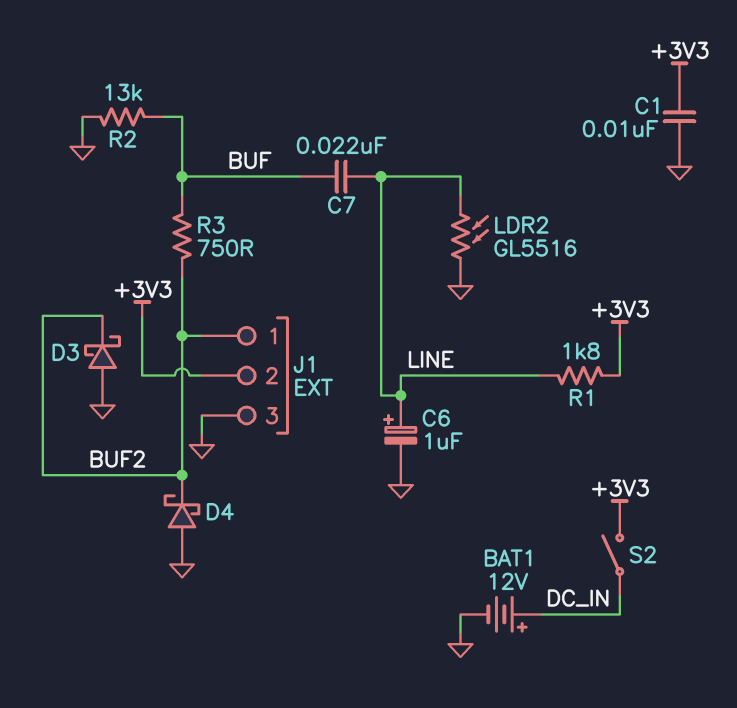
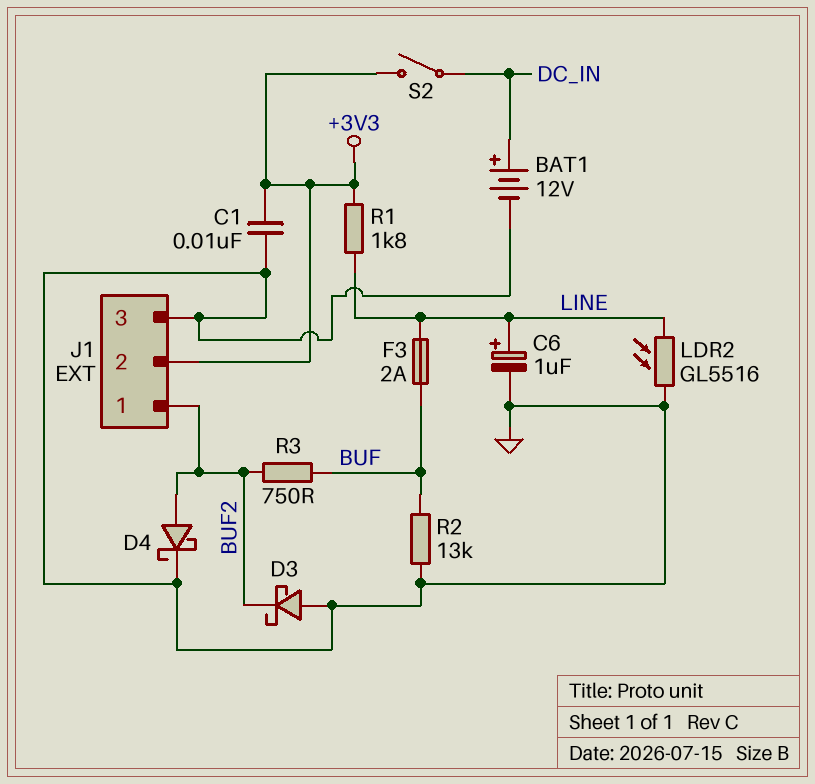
C7: 22nF (BUF, LINE) -> none
D4: schottky (A GND, K BUF2) -> schottky (A BUF2, K GND)
F3: none -> 2A (BUF, LINE)

